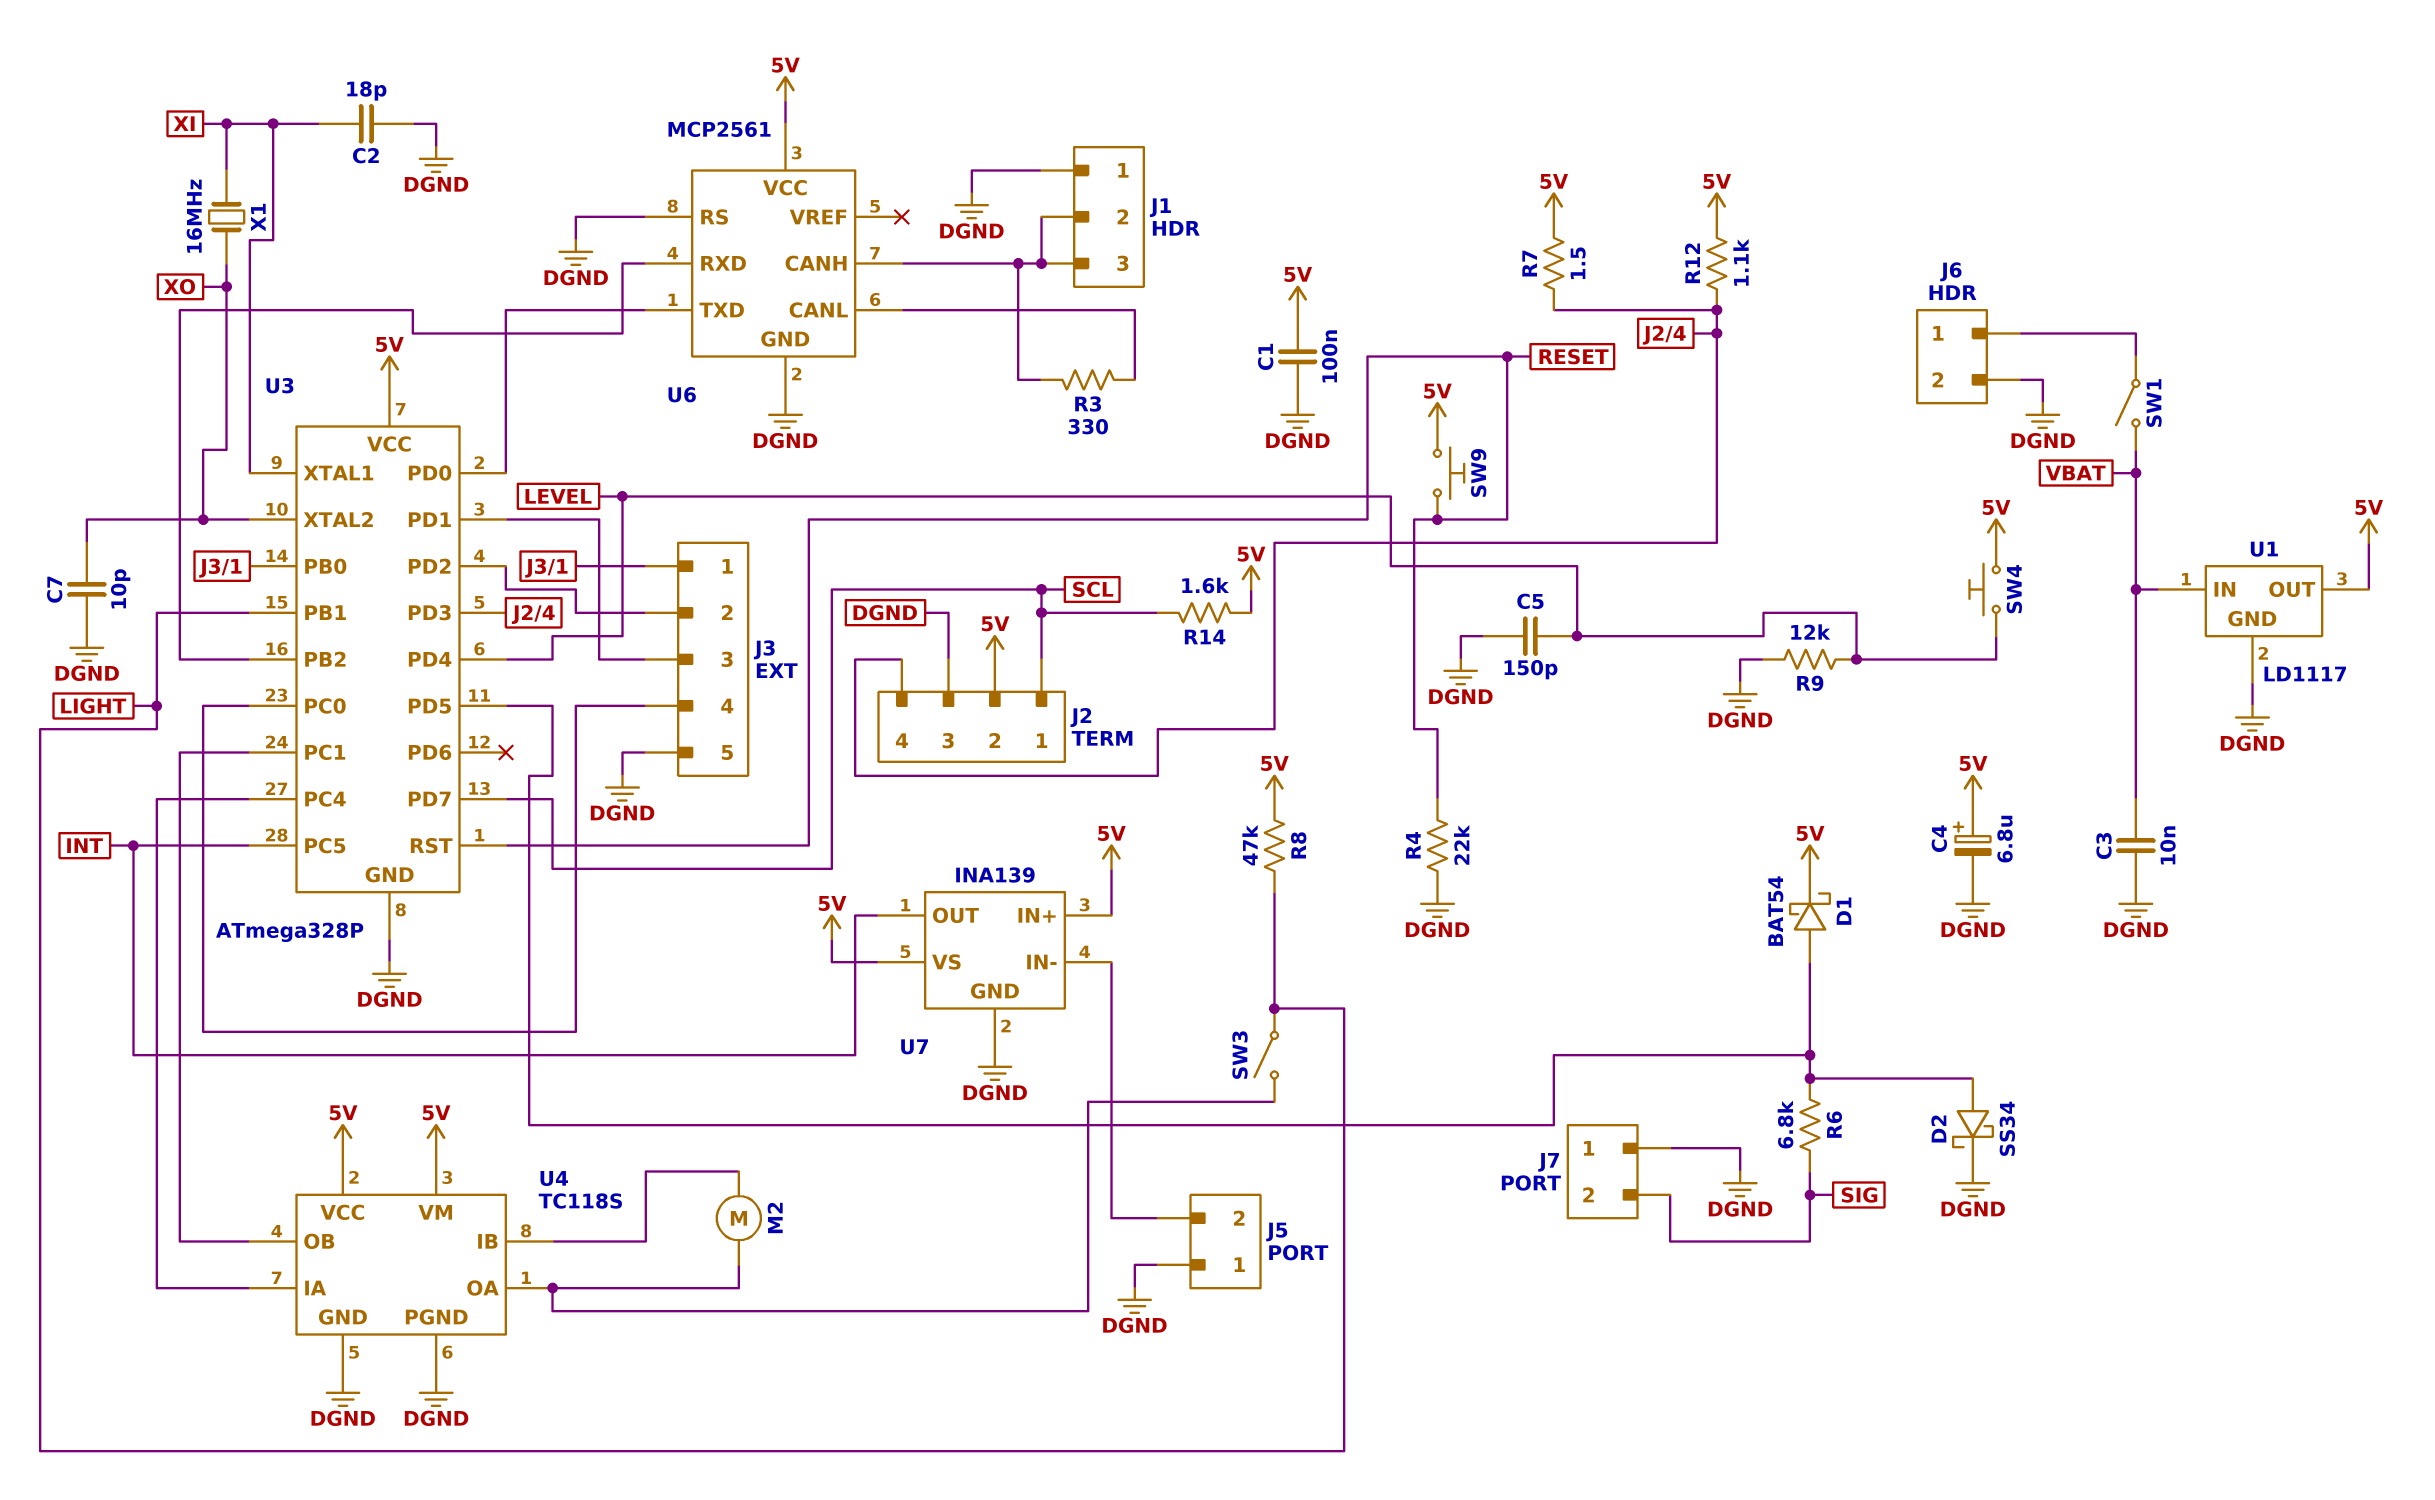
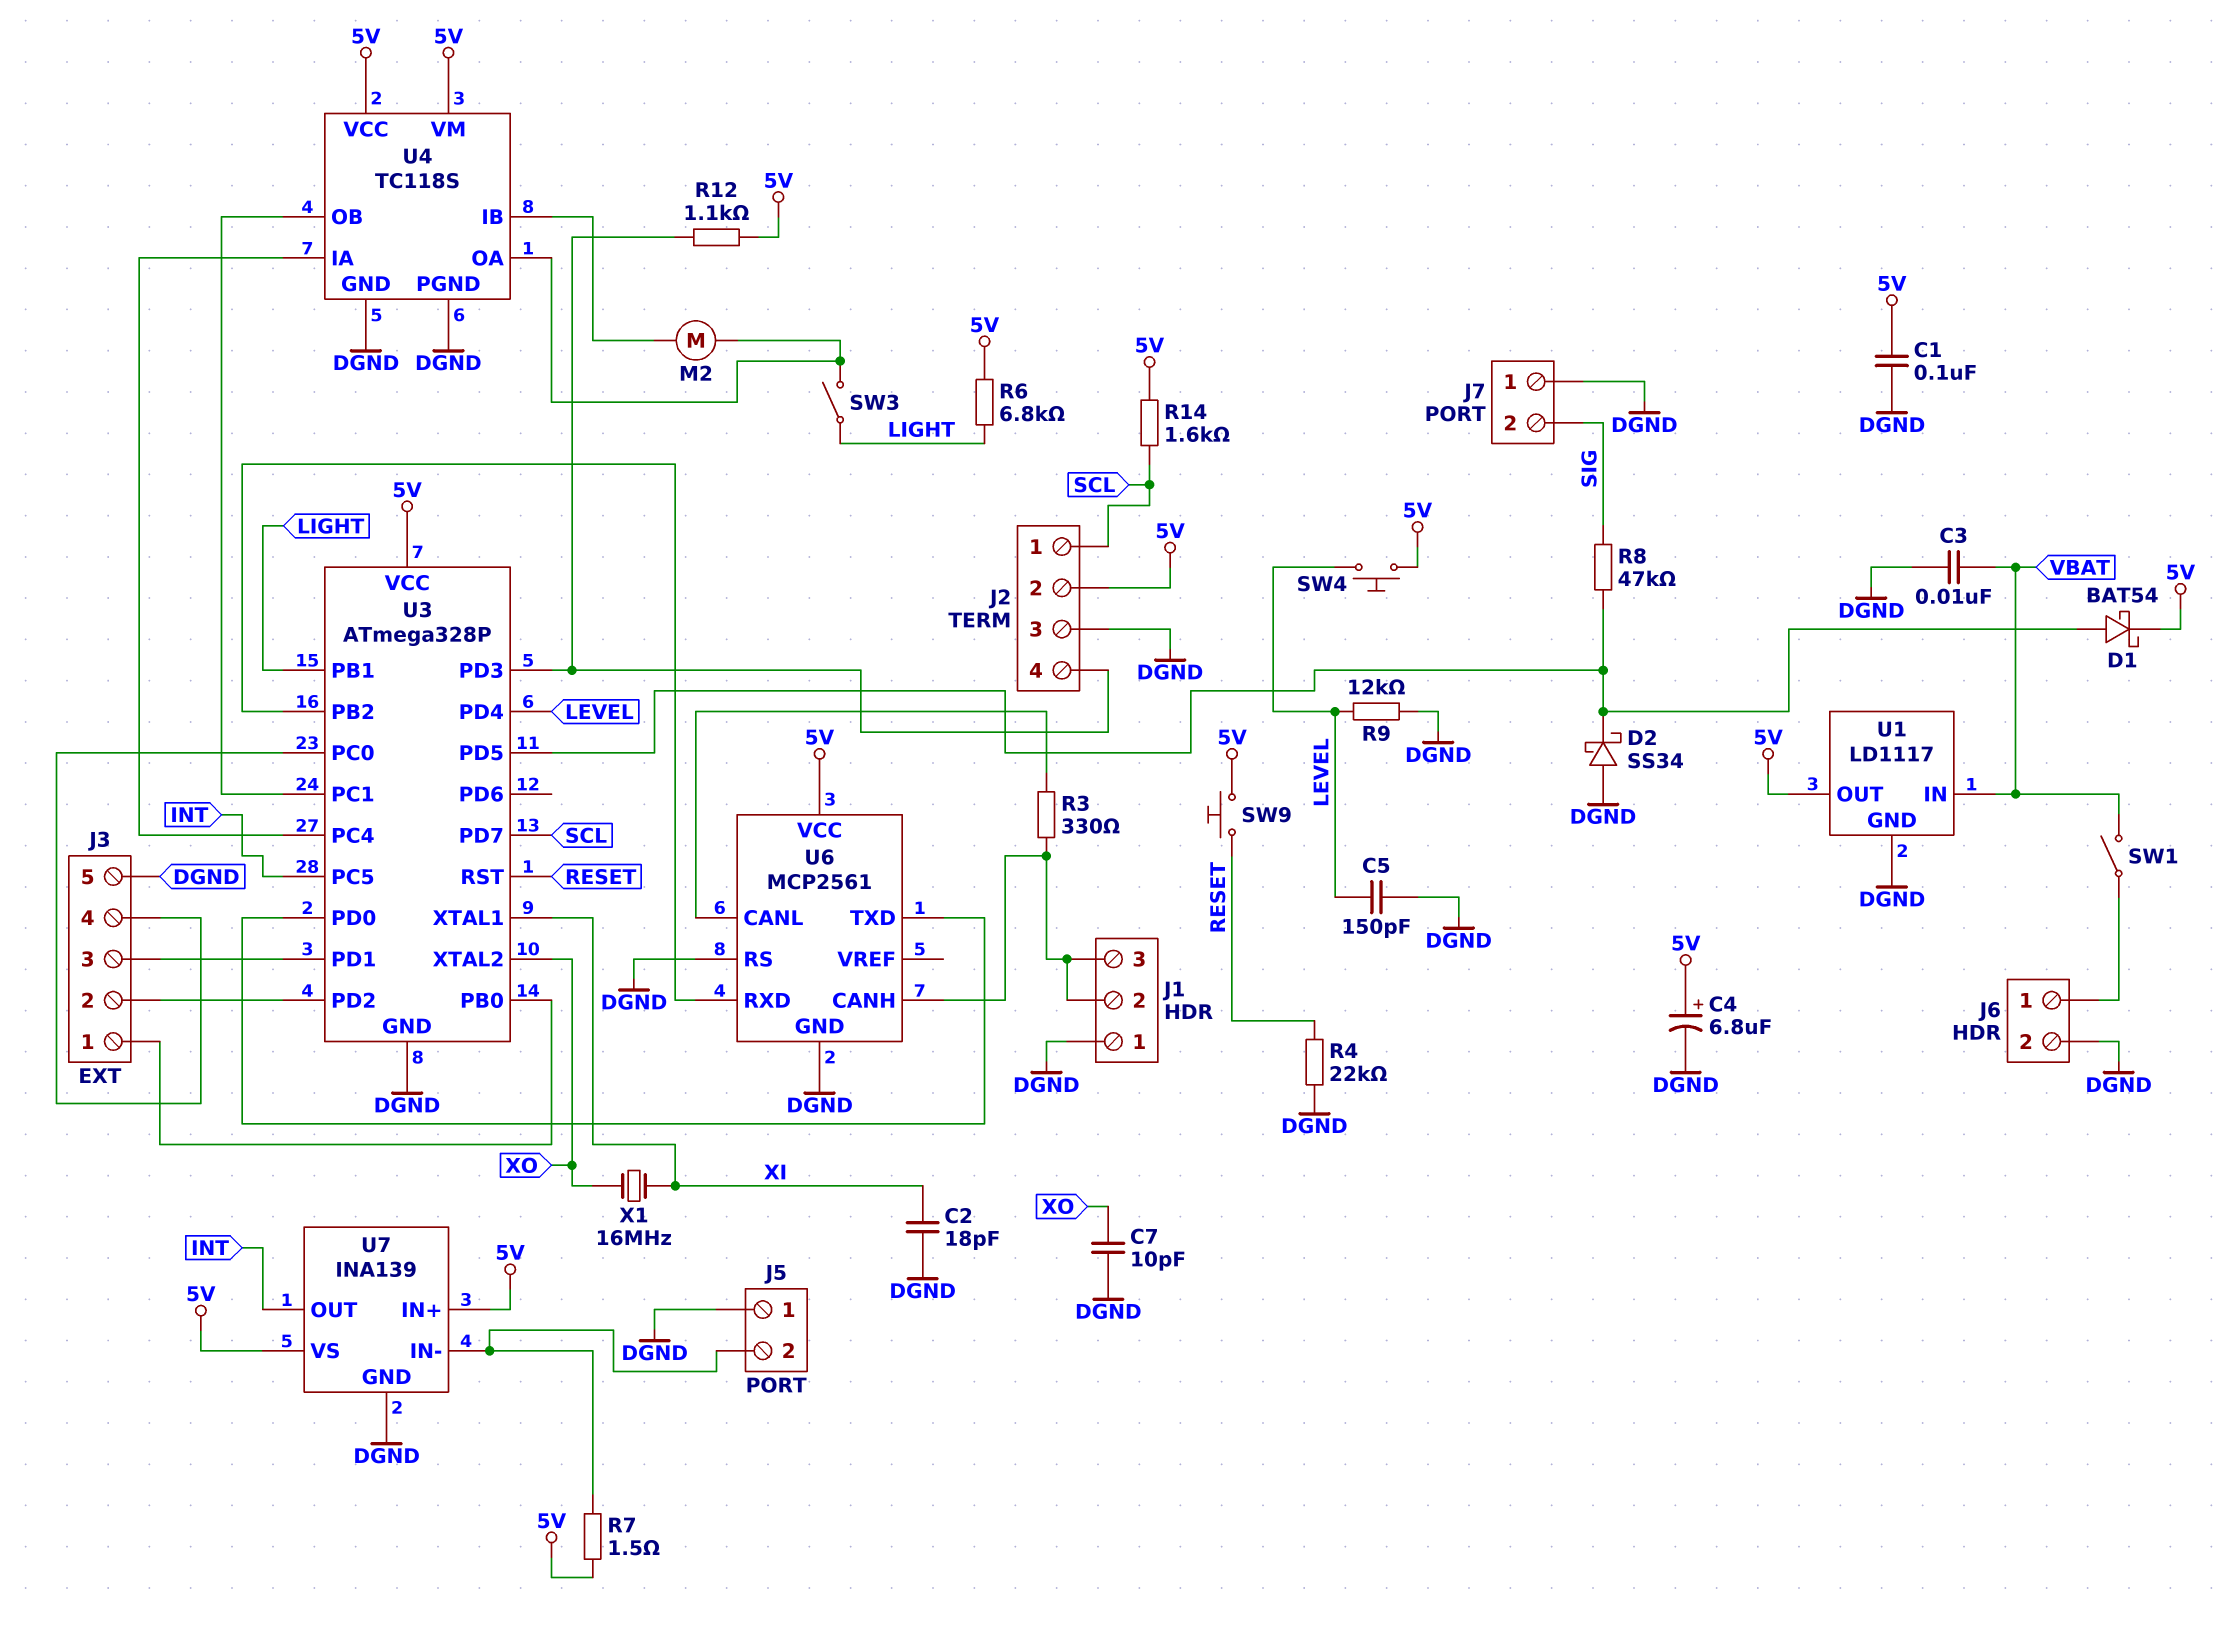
D2: schottky SS34 (A U3/PD5, K DGND) -> schottky SS34 (A DGND, K U3/PD5)
R6: 6.8k (SIG, U3/PD5) -> 6.8k (5V, LIGHT)
R7: 1.5 (5V, J2/4) -> 1.5 (5V, J5/2)
R8: 47k (5V, LIGHT) -> 47k (SIG, U3/PD5)

